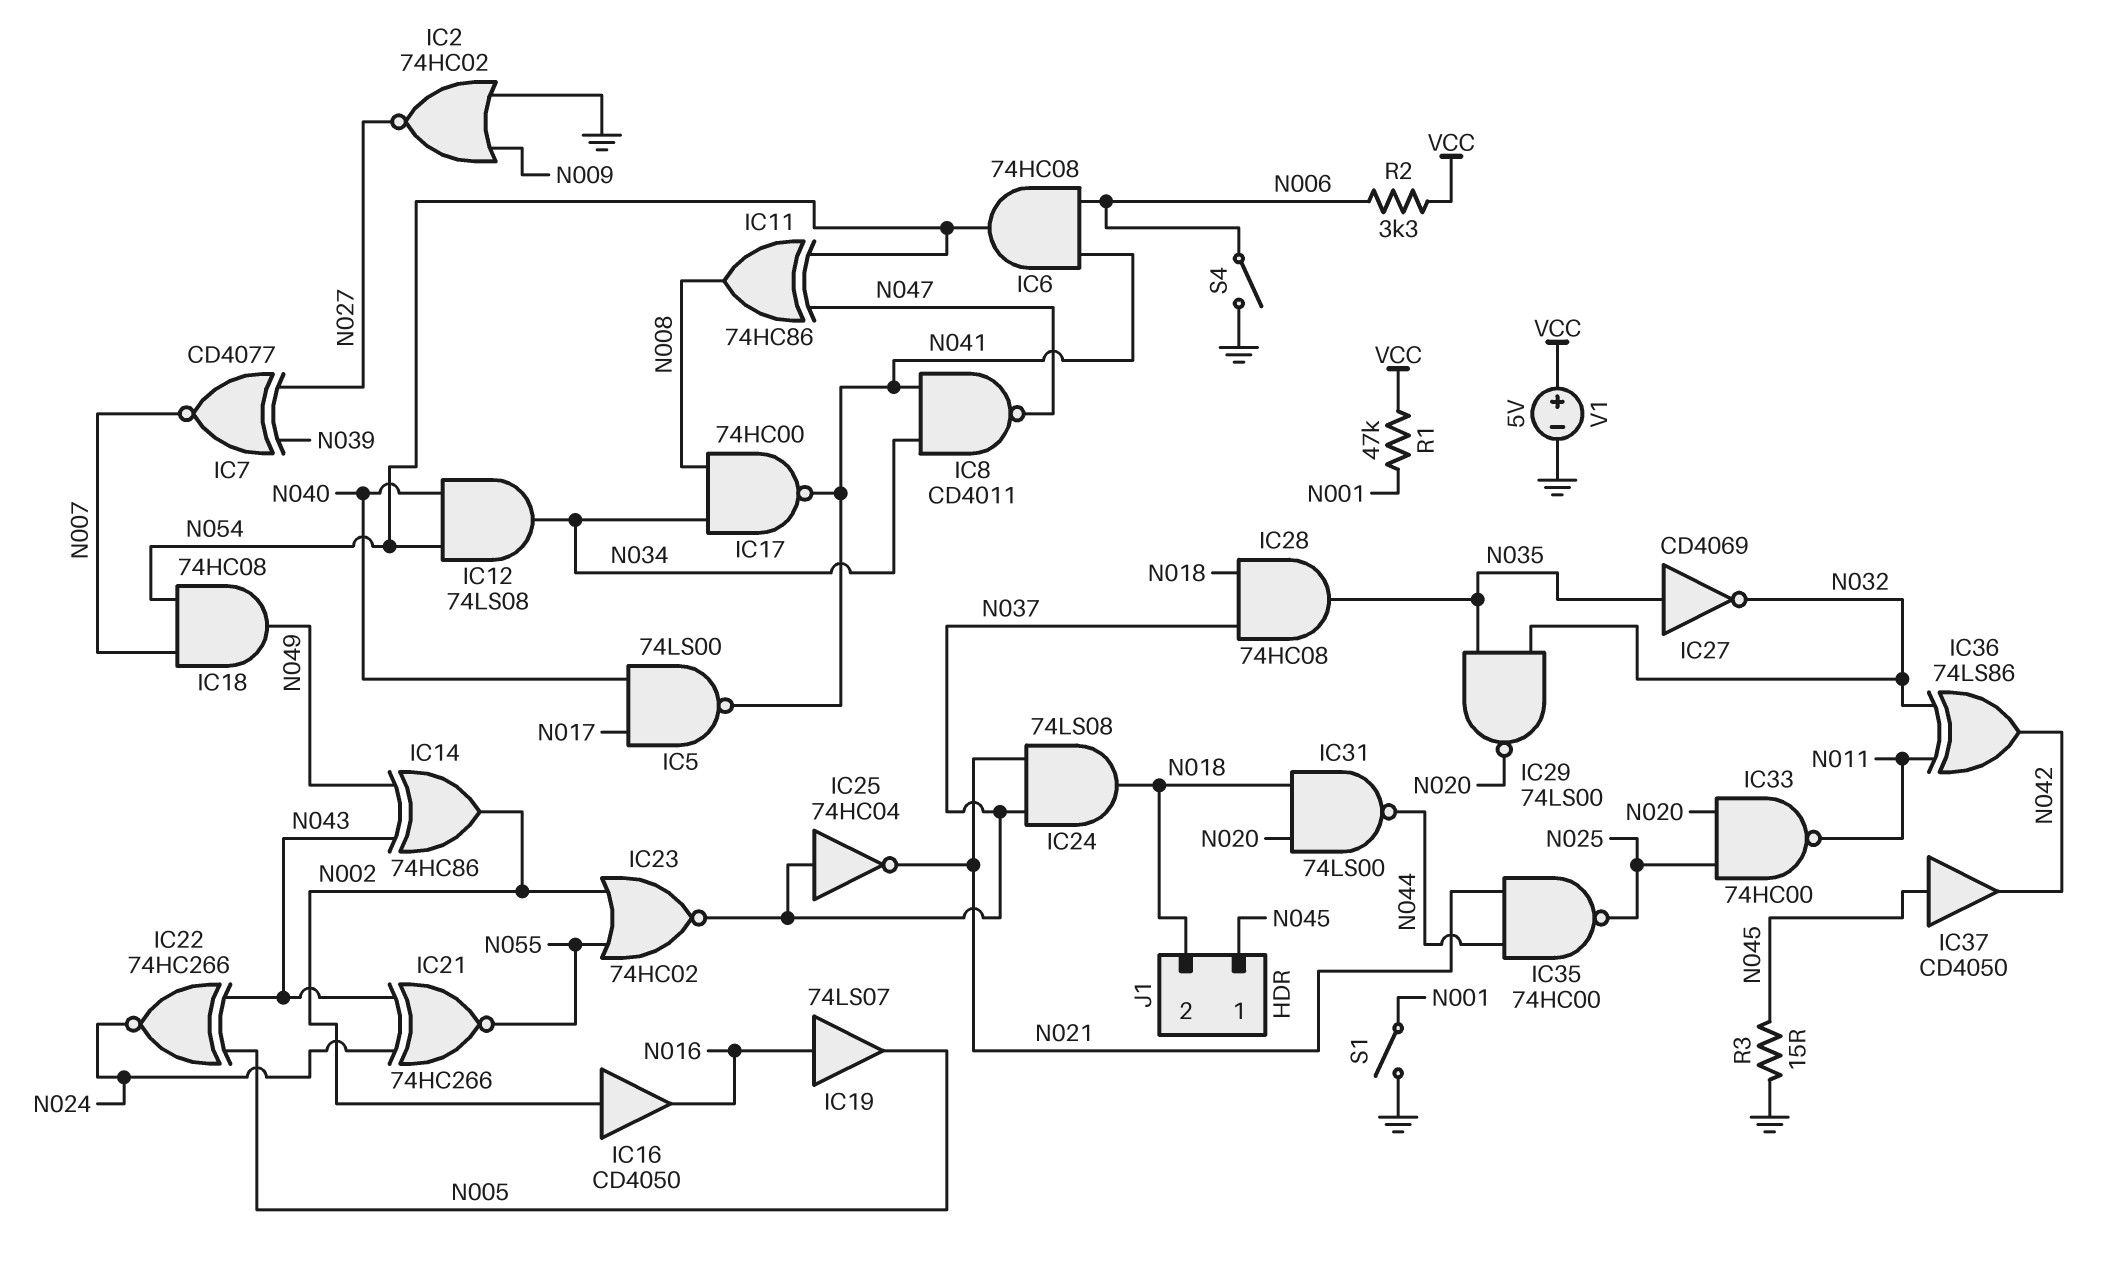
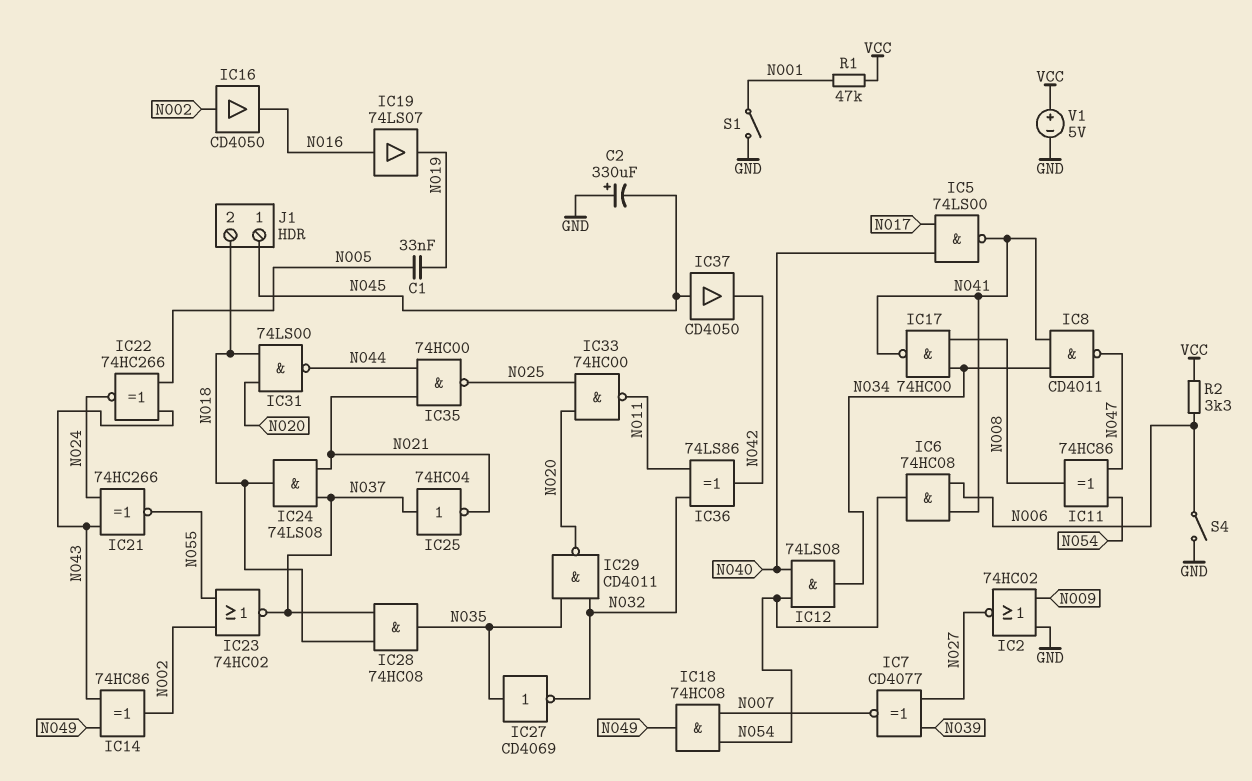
C1: none -> 33nF (N005, N019)
C2: none -> 330uF (plus GND, minus N045)
IC19: buffer 74LS07 (in N016, out N005) -> buffer 74LS07 (in N016, out N019)
IC29: NAND 74LS00 (in N032, in N035, out N020) -> NAND CD4011 (in N032, in N035, out N020)
R3: 15 (GND, N045) -> none

